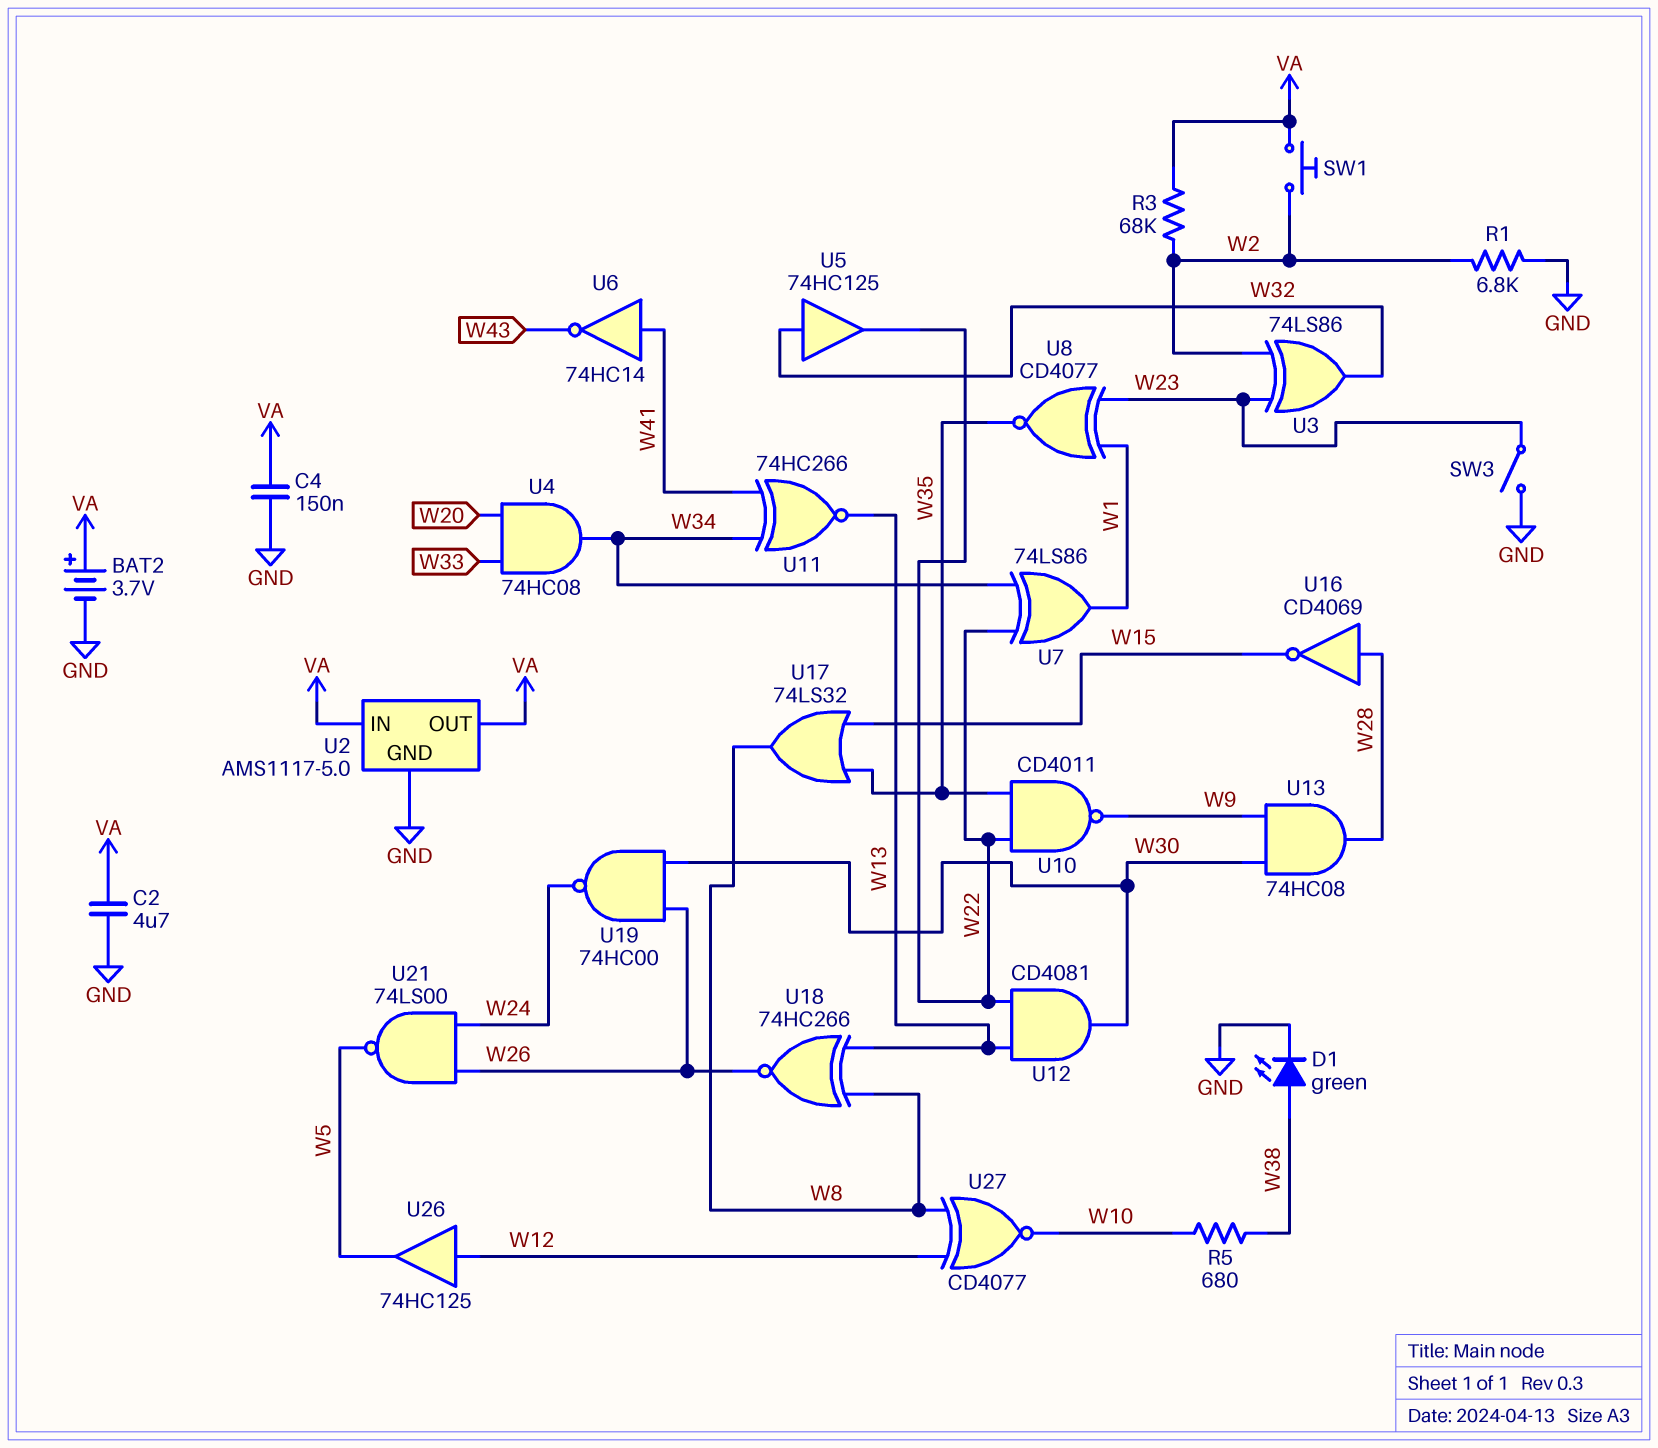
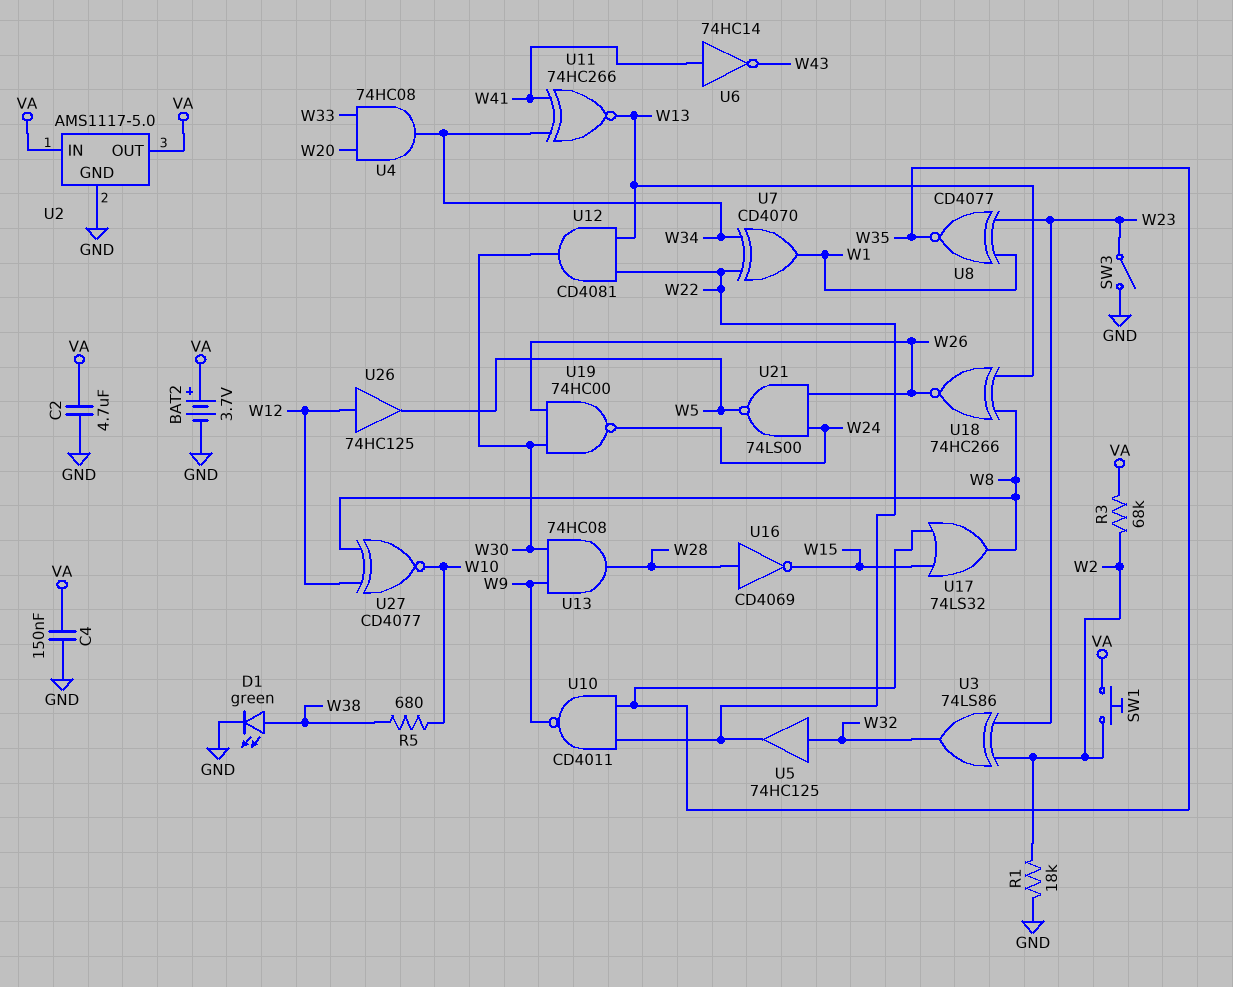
R1: 6.8k (GND, W2) -> 18k (GND, W2)
U7: XOR 74LS86 (in W22, in W34, out W1) -> XOR CD4070 (in W22, in W34, out W1)

